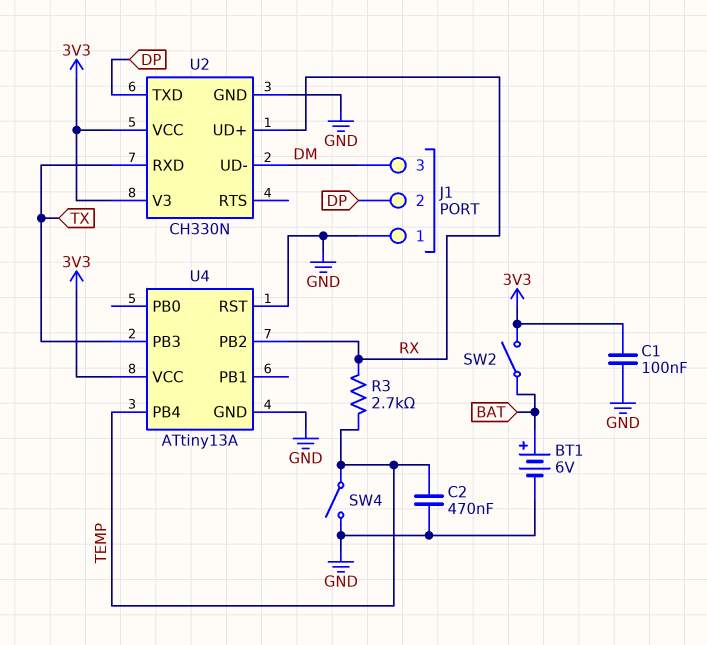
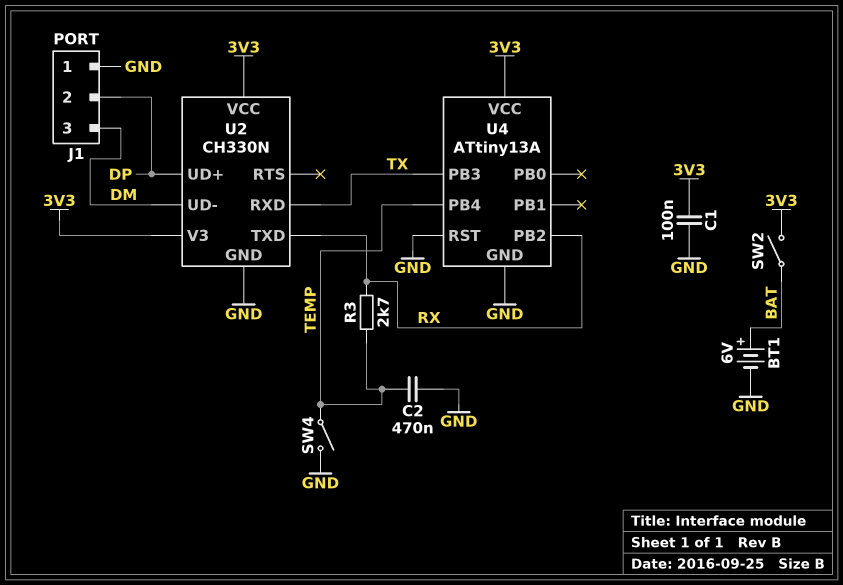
U2 pin TXD: DP -> RX
U2 pin UD+: RX -> DP

